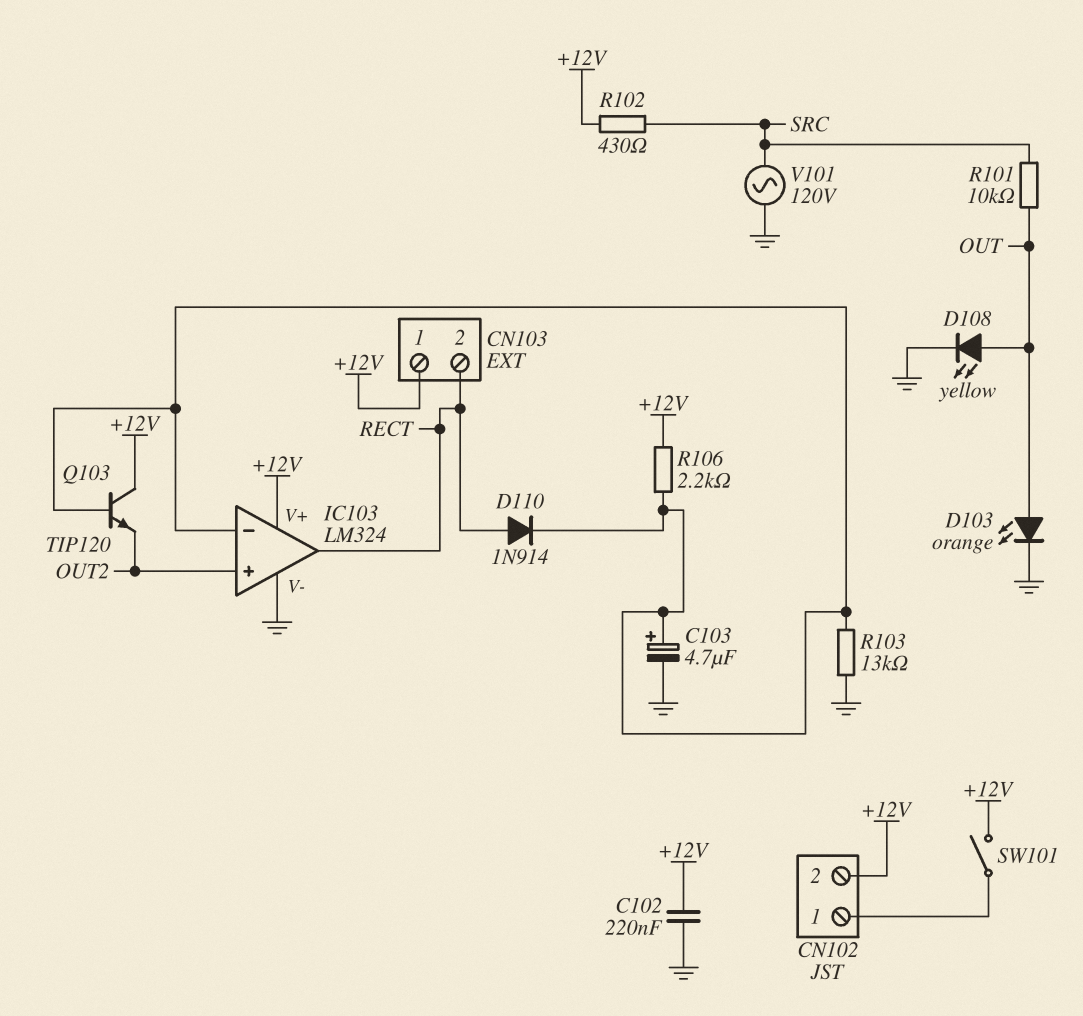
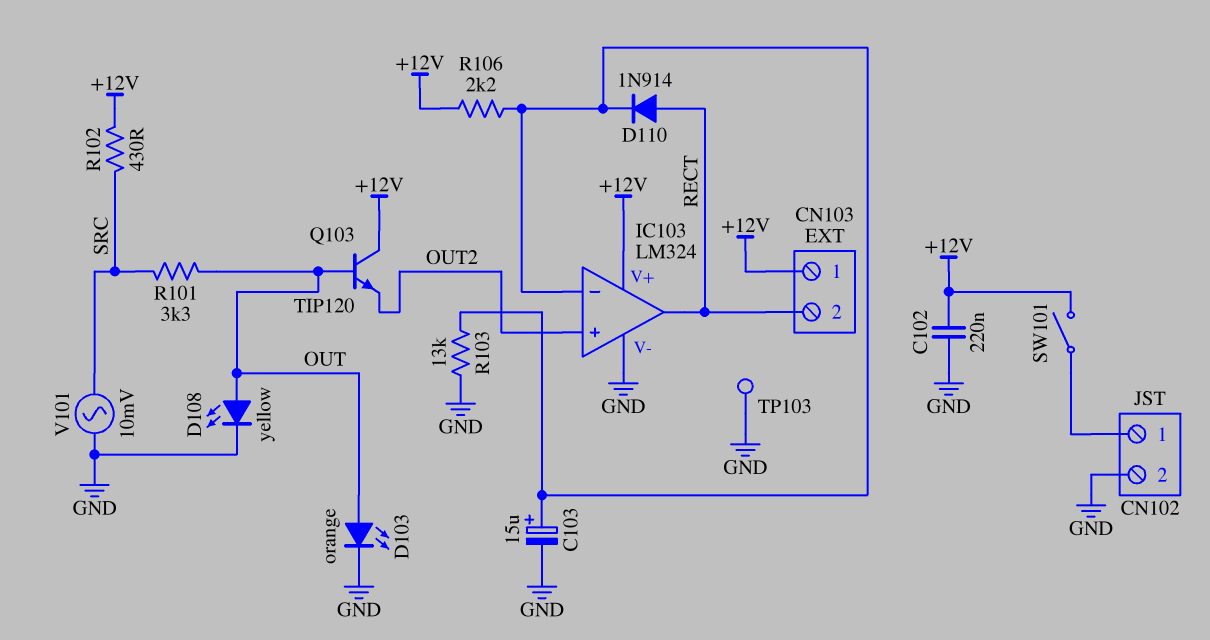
C103: 4.7uF (plus IC103/in-, minus GND) -> 15uF (plus IC103/in-, minus GND)
CN102 pin 2: +12V -> GND
Q103: NPN TIP120 (B IC103/in-, C +12V, E OUT2) -> NPN TIP120 (B OUT, C +12V, E OUT2)
R101: 10k (OUT, SRC) -> 3.3k (OUT, SRC)
TP103: none -> test point (GND)
V101: AC 120V (GND, SRC) -> AC 10mV (GND, SRC)

